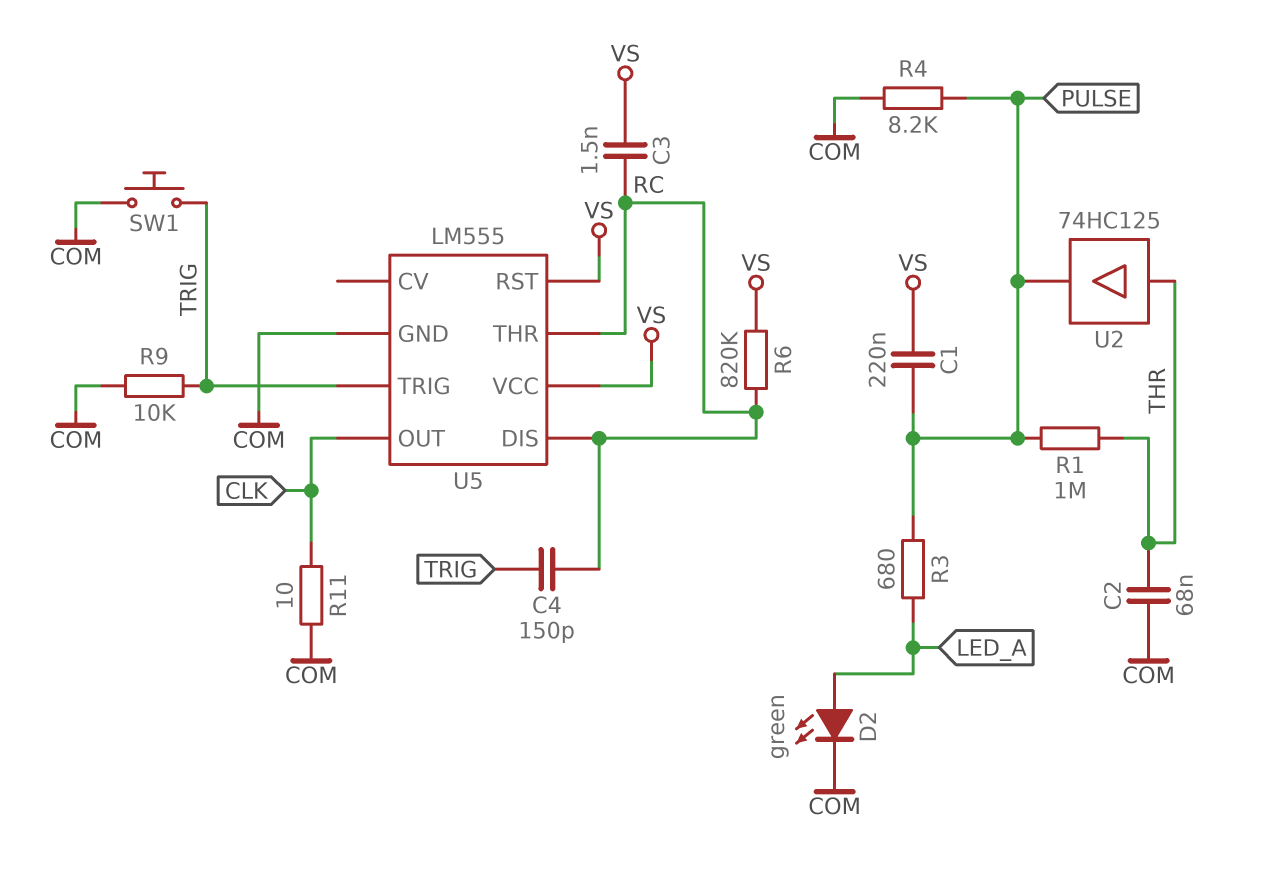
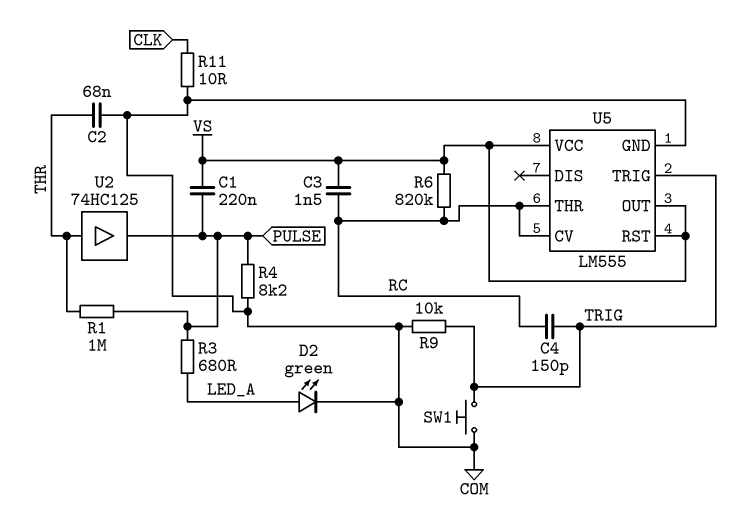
U5 pin CV: none -> RC
U5 pin DIS: RC -> none
U5 pin OUT: CLK -> VS

